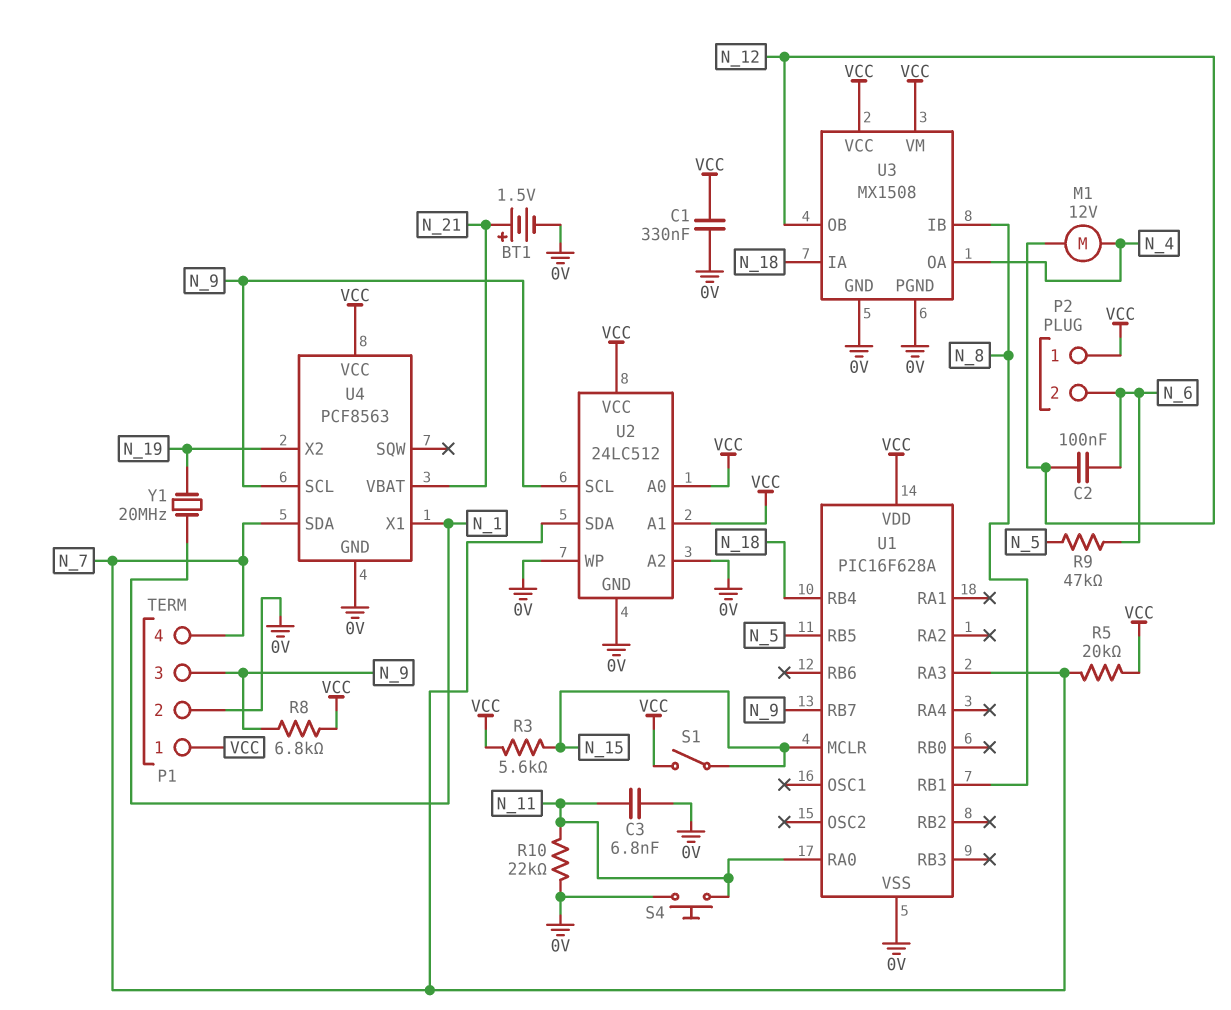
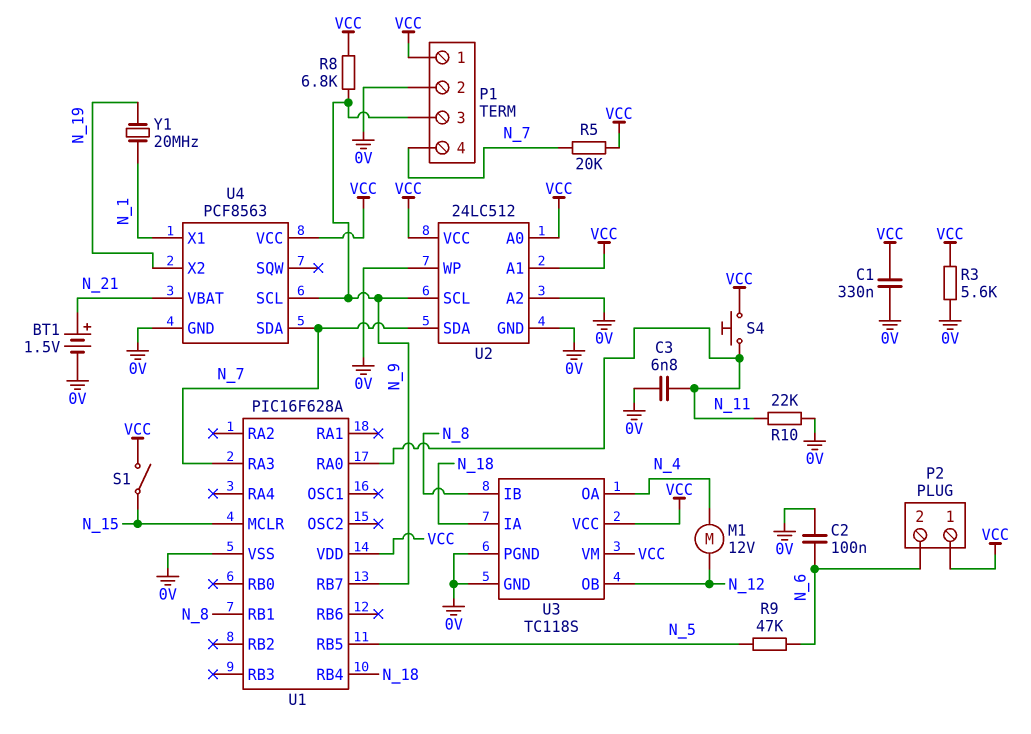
C2: 100nF (N_6, N_12) -> 100nF (0V, N_6)
R3: 5.6k (N_15, VCC) -> 5.6k (0V, VCC)
S4: button (0V, N_11) -> button (N_11, VCC)
U3: MX1508 -> TC118S

